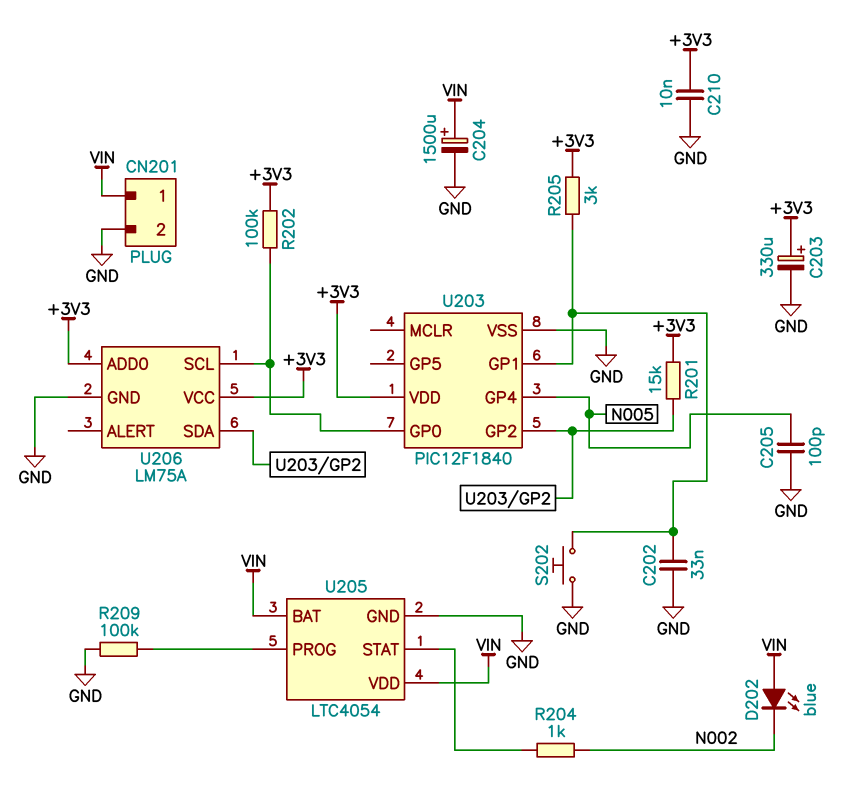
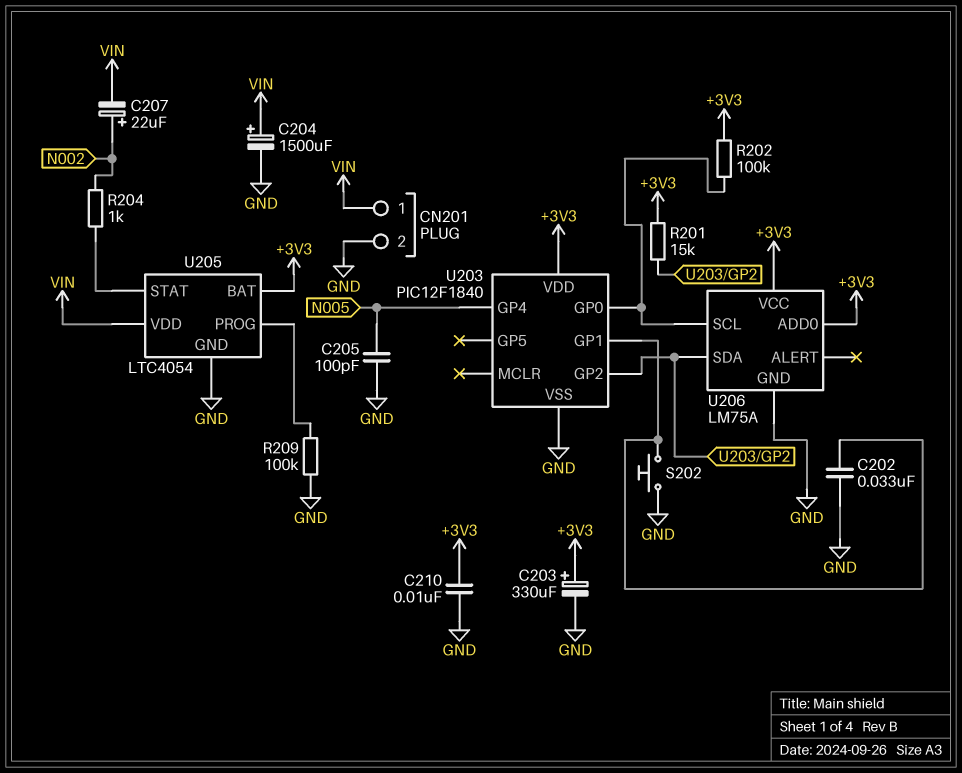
C207: none -> 22uF (plus N002, minus VIN)
D202: LED blue (A VIN, K N002) -> none
R205: 3k (+3V3, U203/GP1) -> none
U205 pin BAT: VIN -> +3V3

